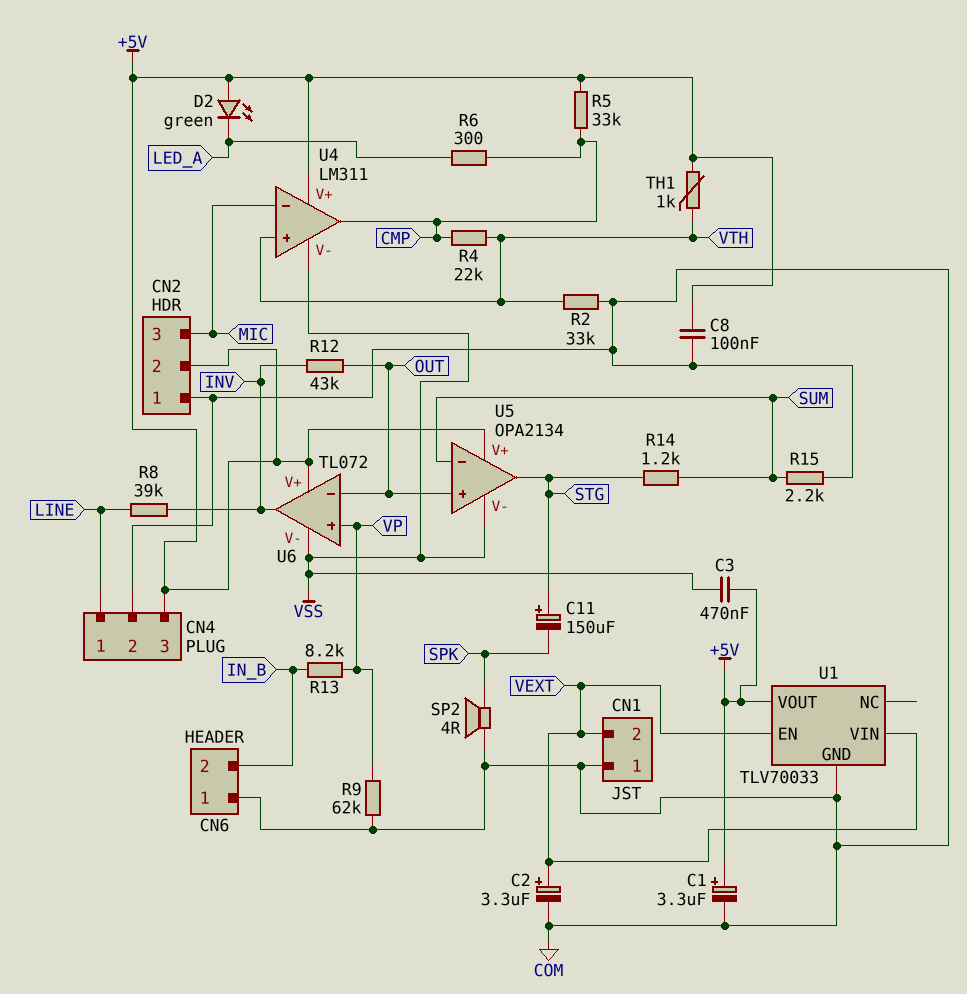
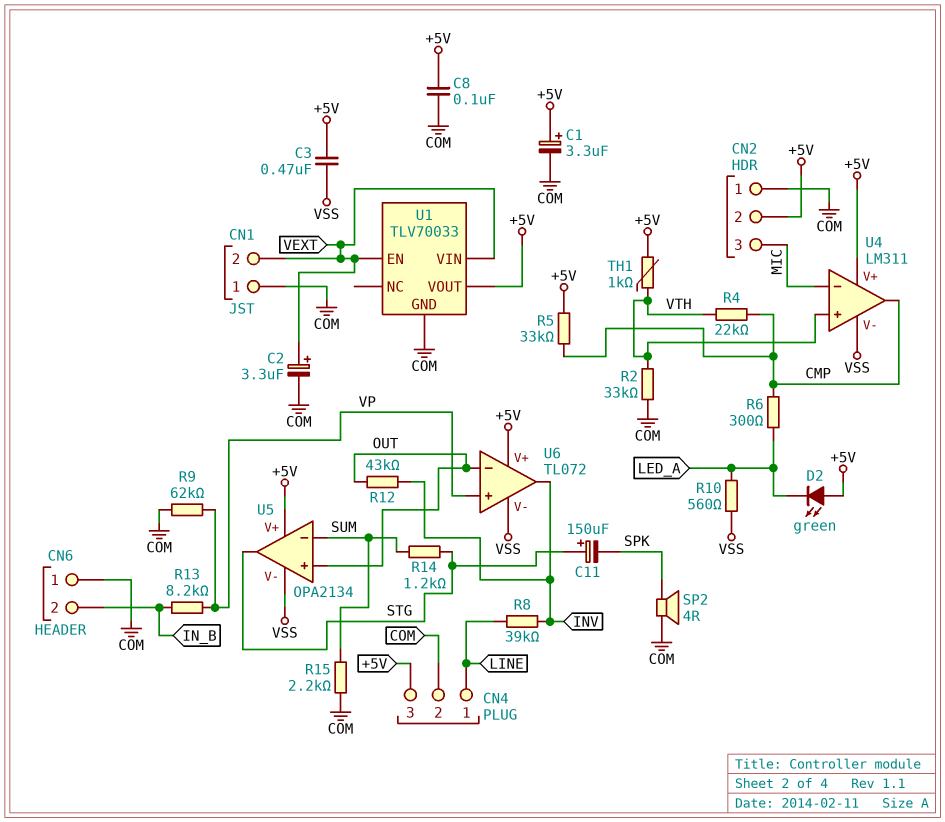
R10: none -> 560 (LED_A, VSS)

